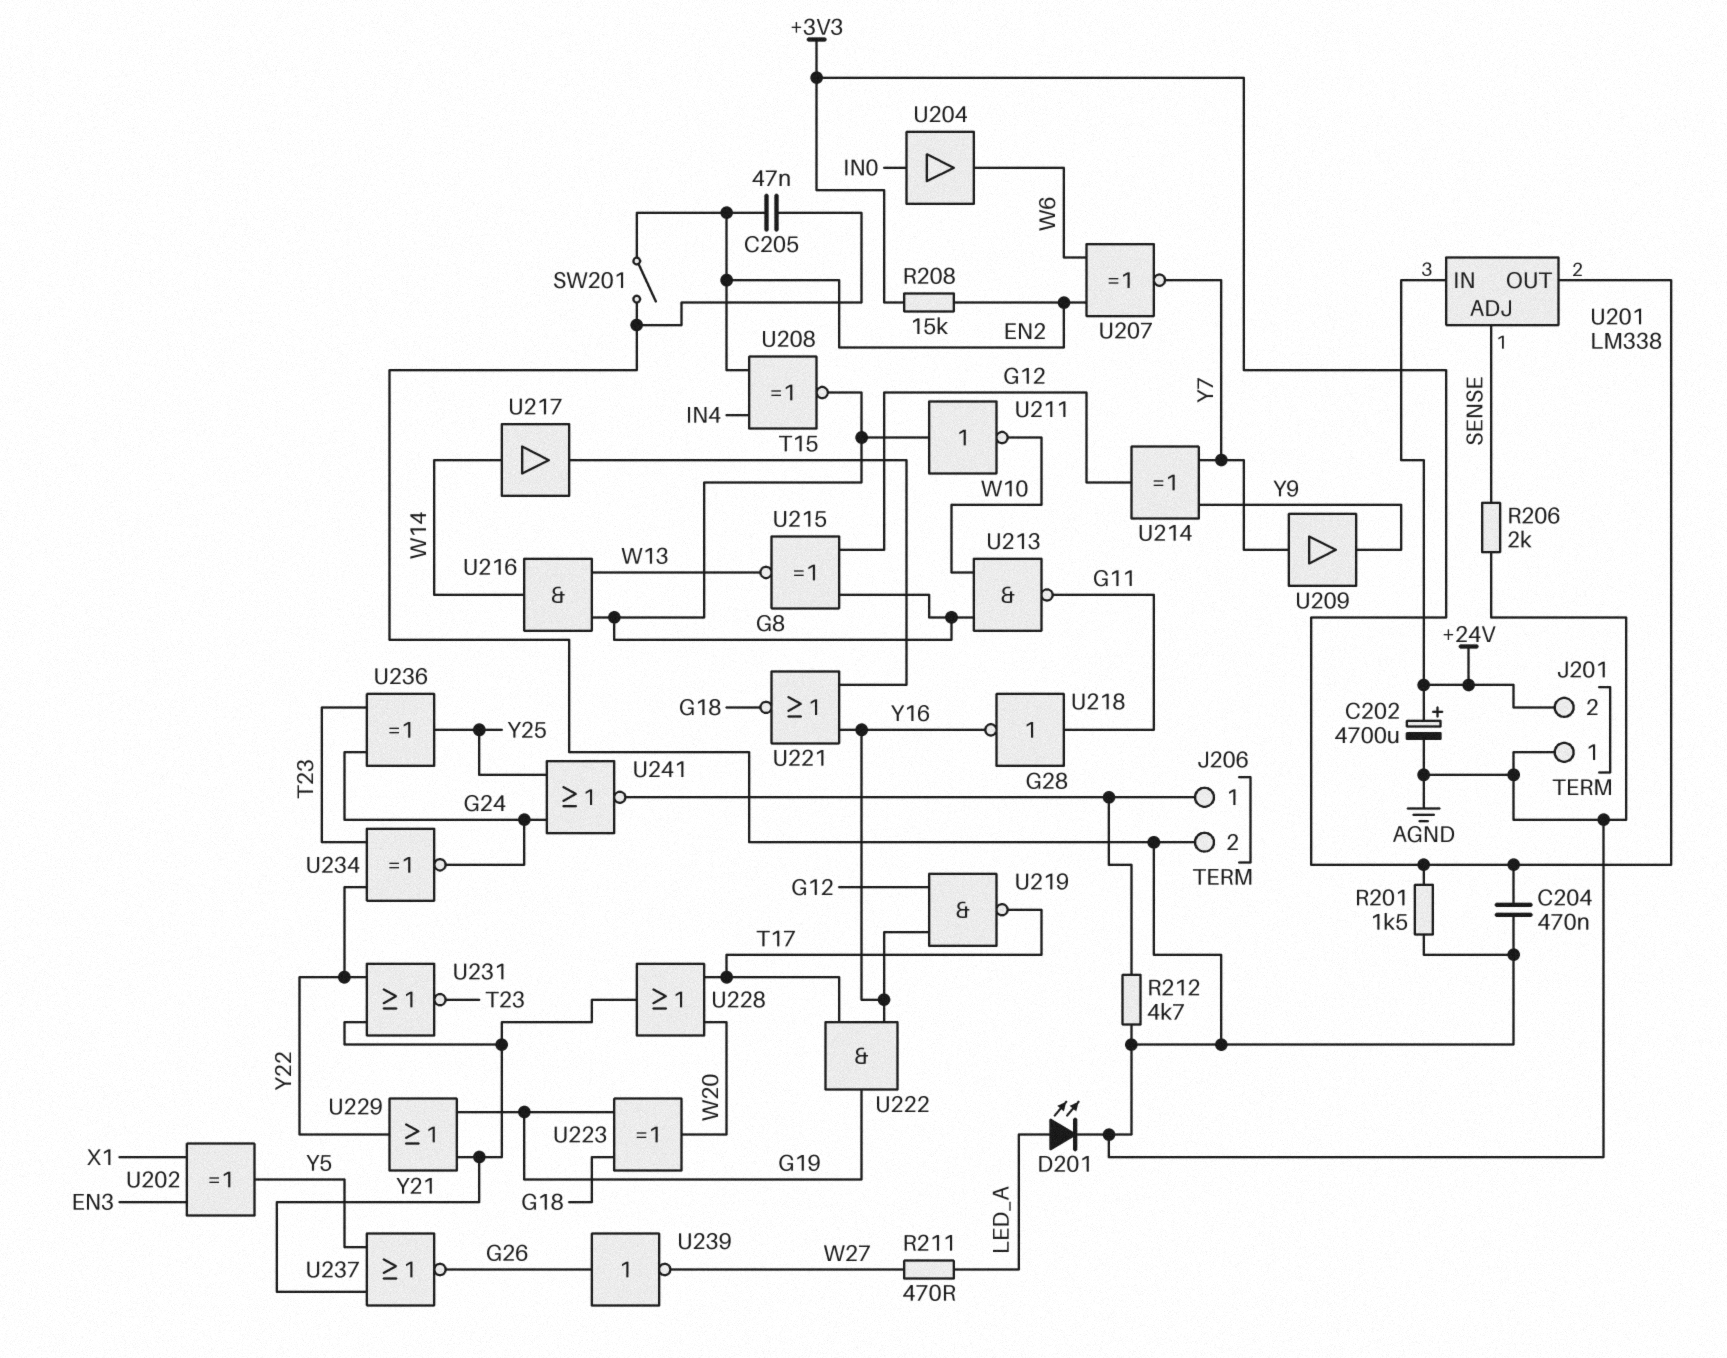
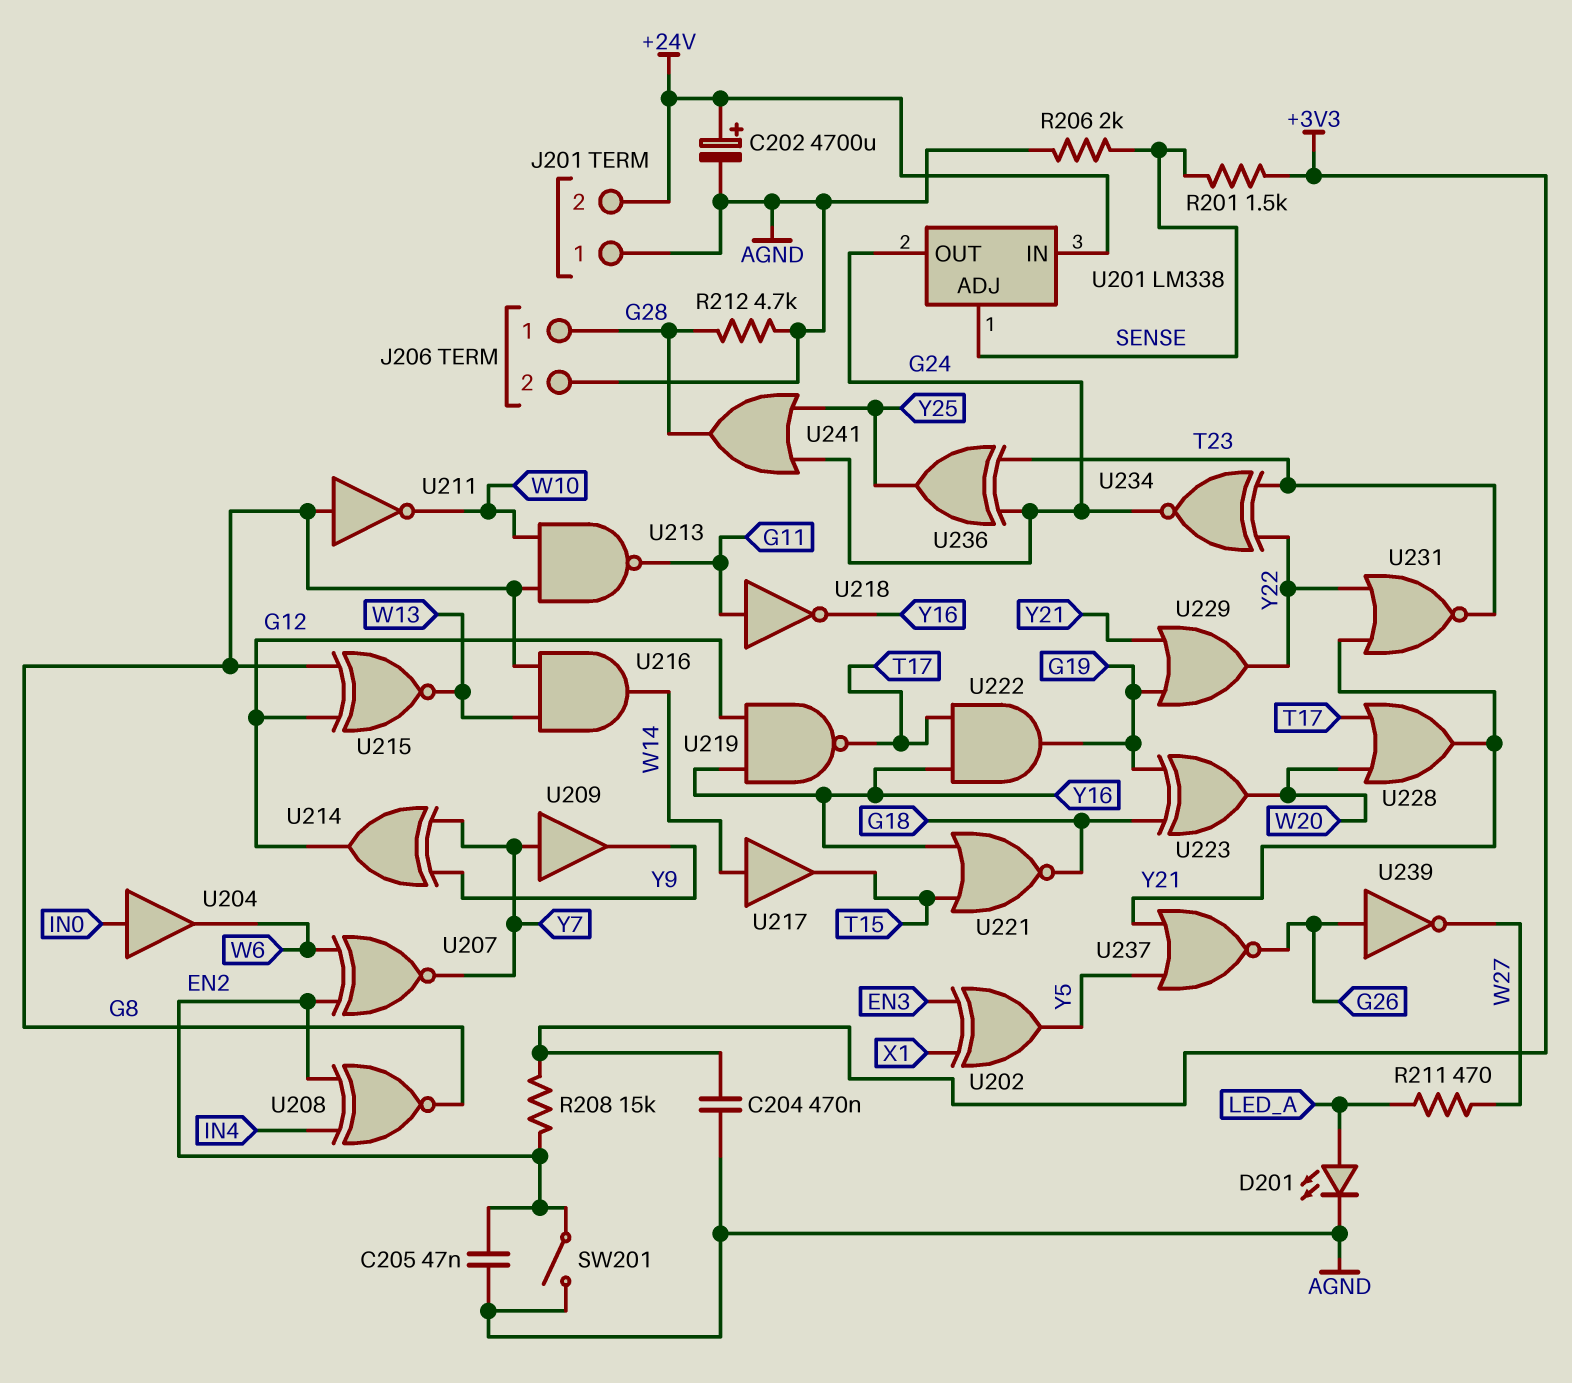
R201: 1.5k (+3V3, AGND) -> 1.5k (+3V3, SENSE)
U201 pin OUT: +3V3 -> G24
U241: NOR (in G24, in Y25, out G28) -> OR (in G24, in Y25, out G28)

